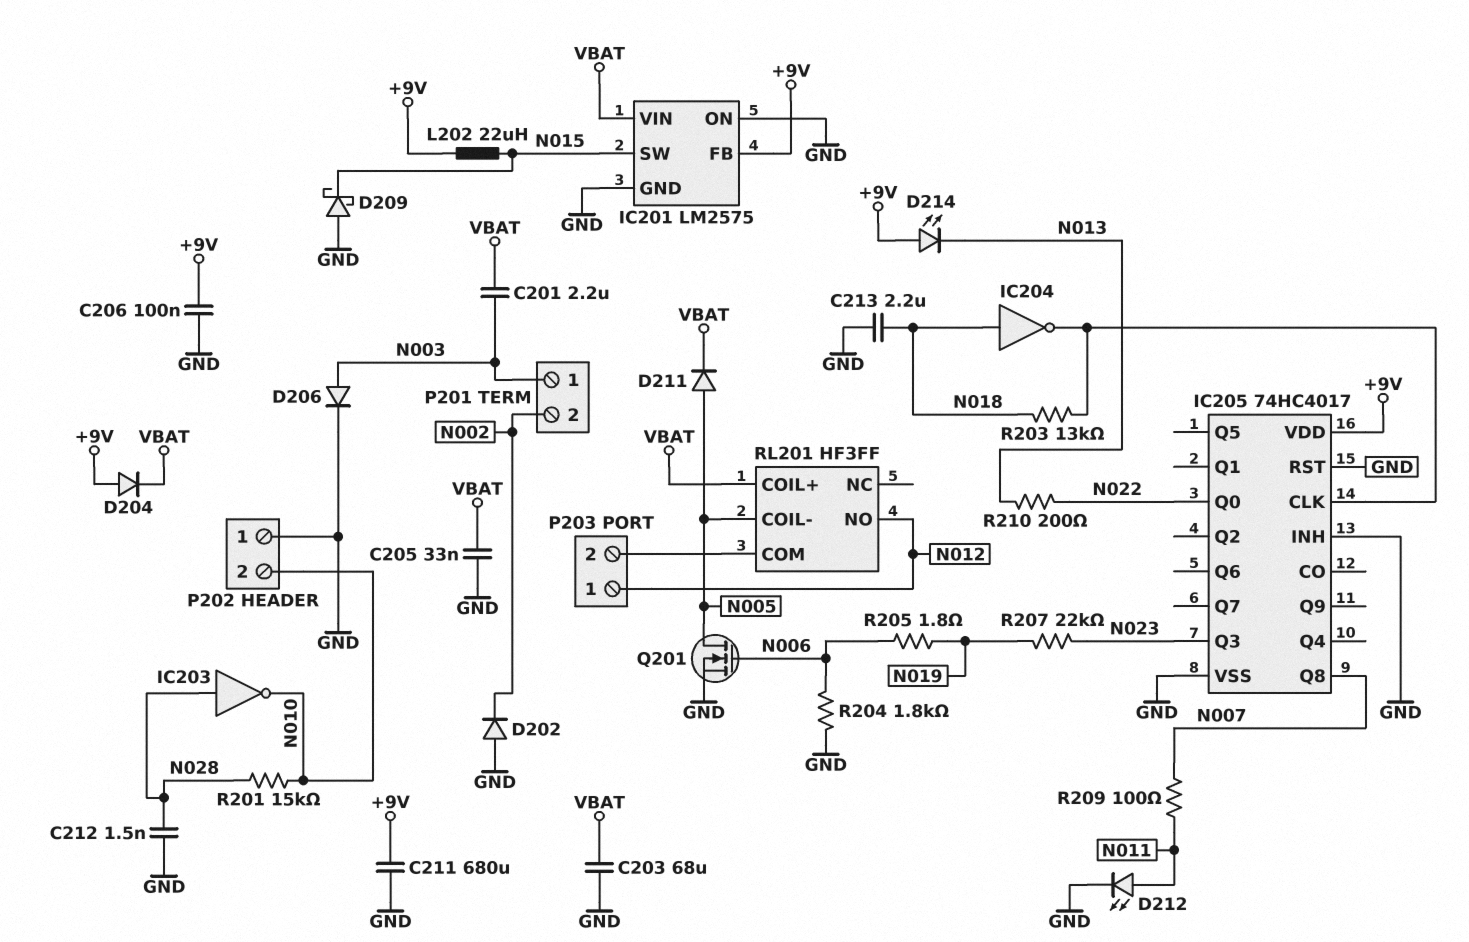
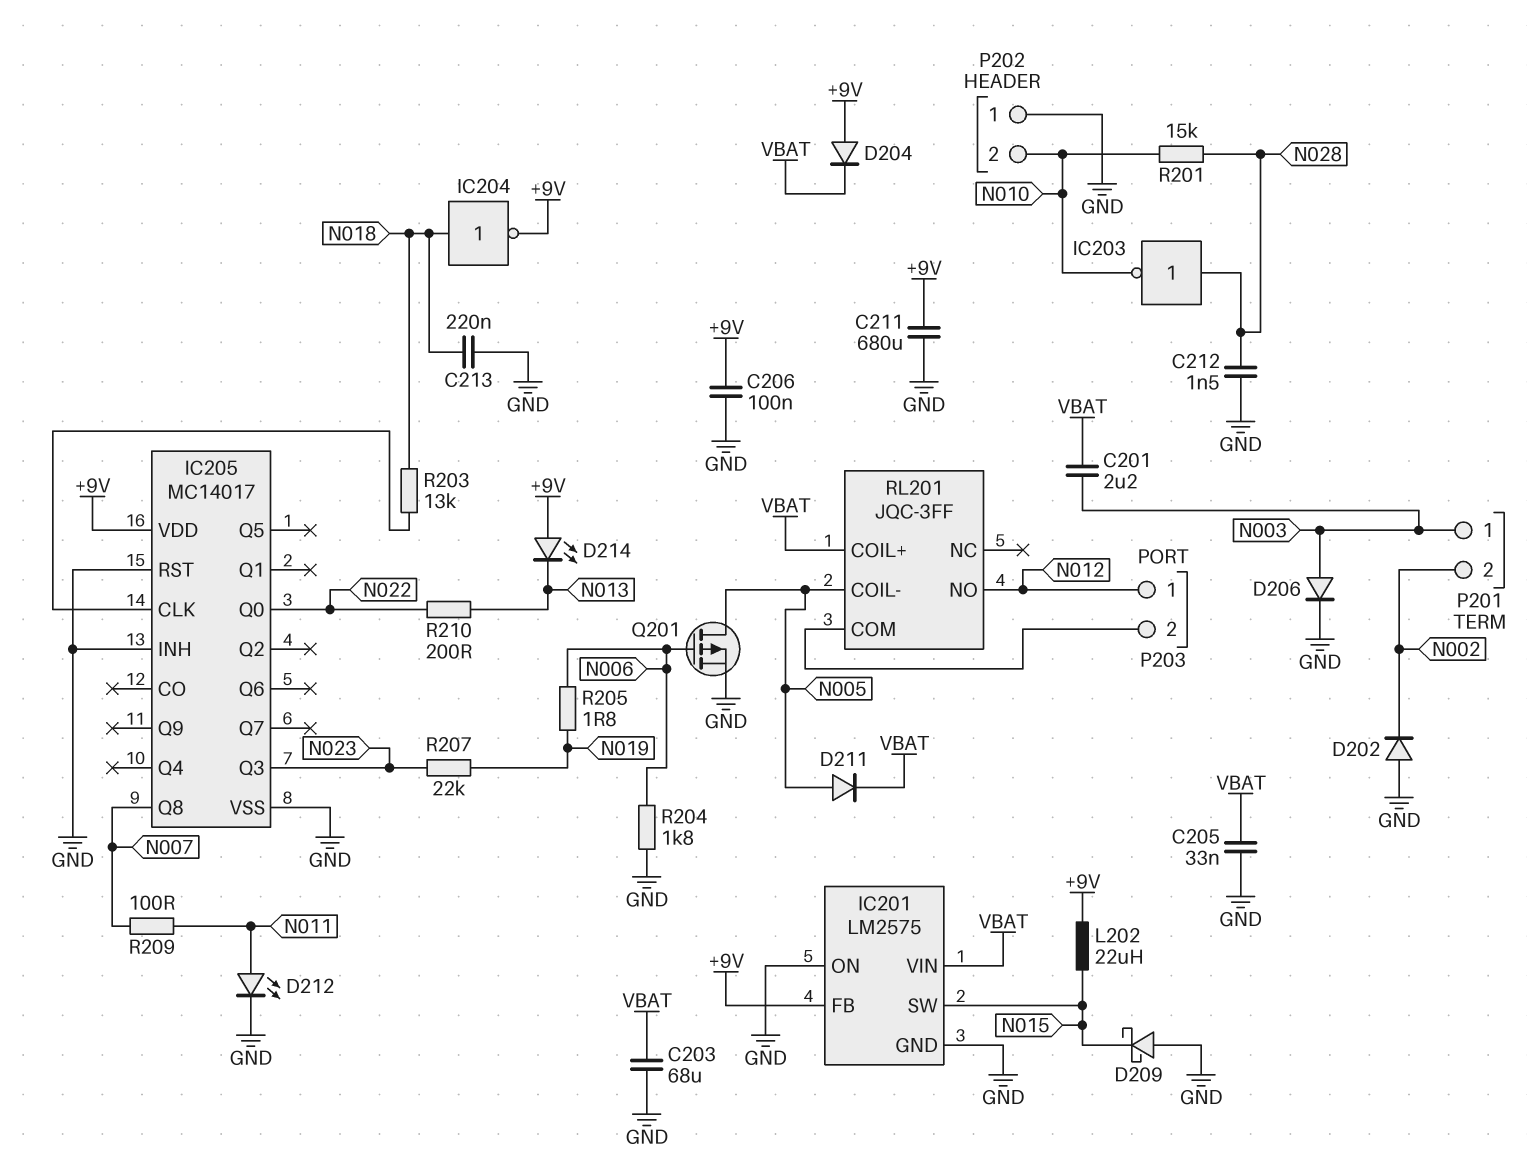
C213: 2.2uF (GND, N018) -> 220nF (GND, N018)
IC204: NOT (in N018, out IC205/CLK) -> NOT (in N018, out +9V)
IC205: 74HC4017 -> MC14017
Q201: NMOS (G N006, D N005, S GND) -> PMOS (G N006, D N005, S GND)
RL201: HF3FF -> JQC-3FF

